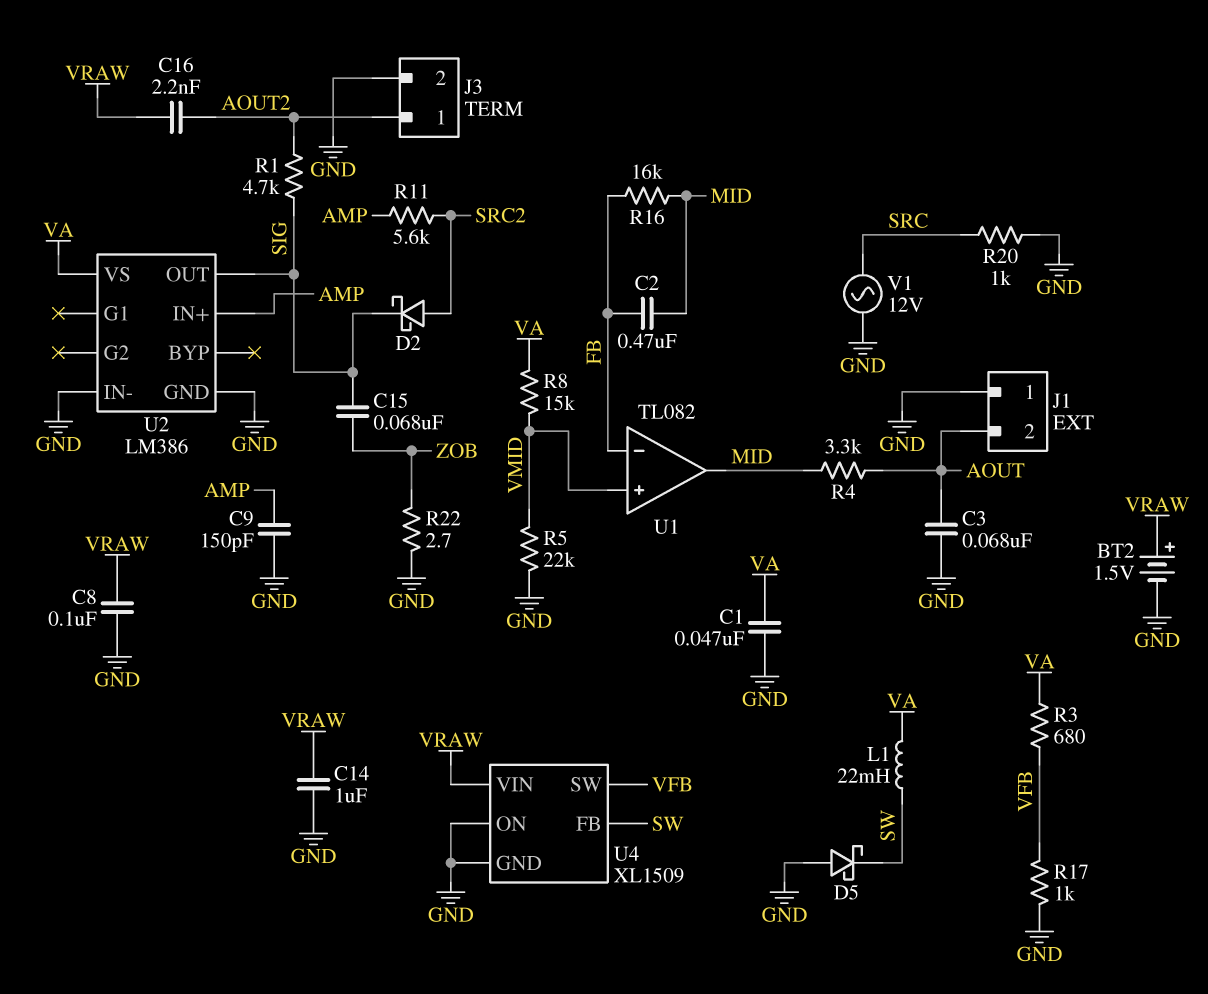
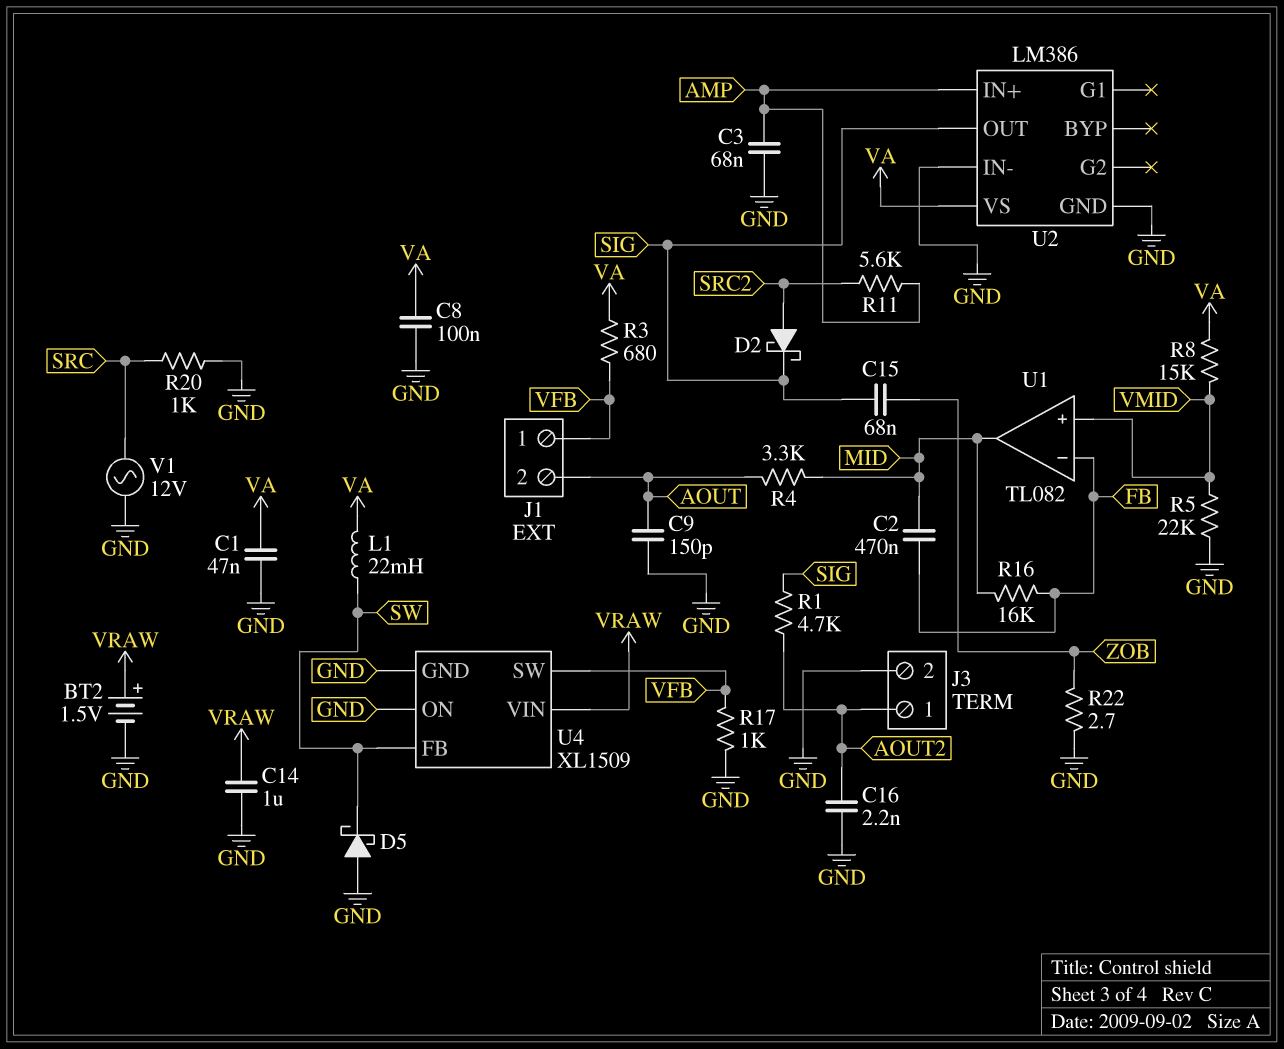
C3: 68nF (AOUT, GND) -> 68nF (AMP, GND)
C8: 100nF (GND, VRAW) -> 100nF (GND, VA)
C9: 150pF (AMP, GND) -> 150pF (AOUT, GND)
C16: 2.2nF (AOUT2, VRAW) -> 2.2nF (AOUT2, GND)
J1 pin 1: GND -> VFB

